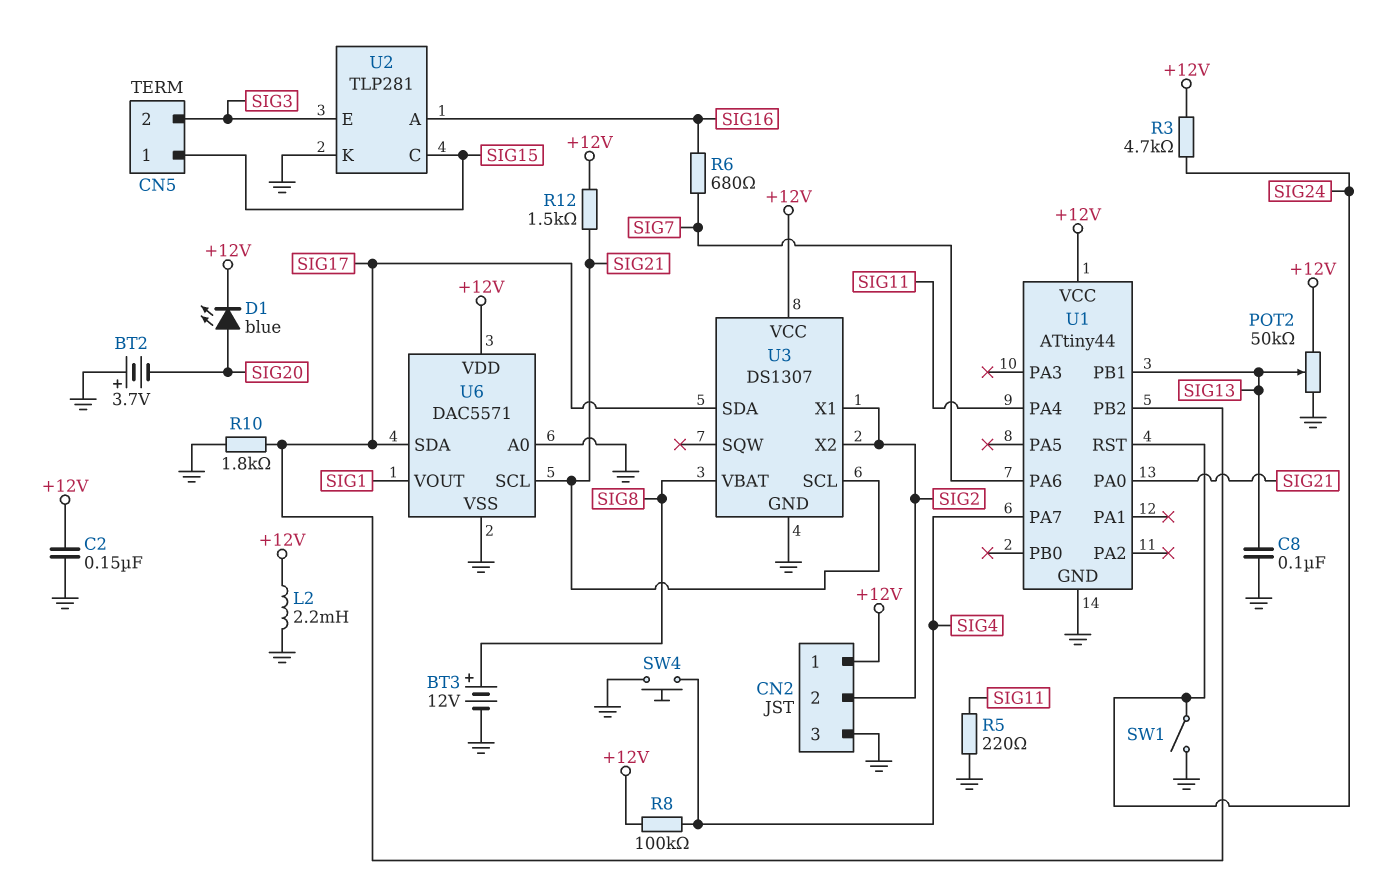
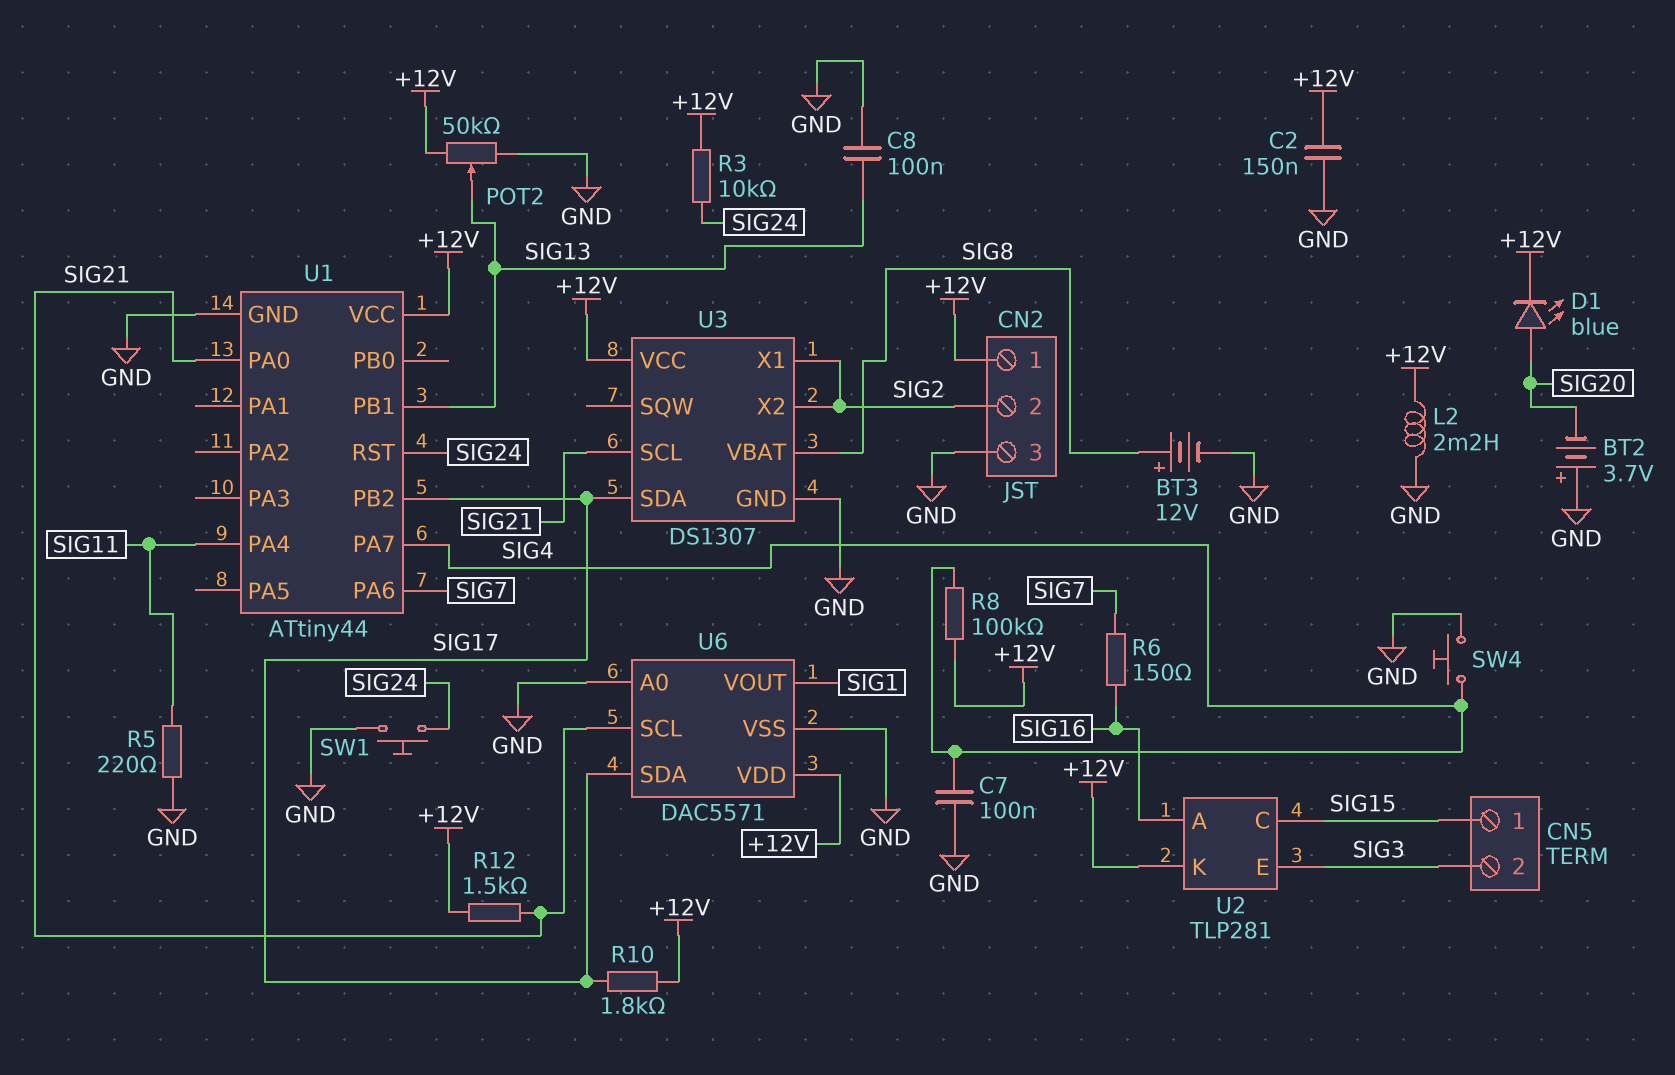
C7: none -> 100nF (GND, SIG4)
R3: 4.7k (+12V, SIG24) -> 10k (+12V, SIG24)
R6: 680 (SIG7, SIG16) -> 150 (SIG7, SIG16)
R10: 1.8k (GND, SIG17) -> 1.8k (+12V, SIG17)
SW1: switch (GND, SIG24) -> button (GND, SIG24)
U2 pin K: GND -> +12V

